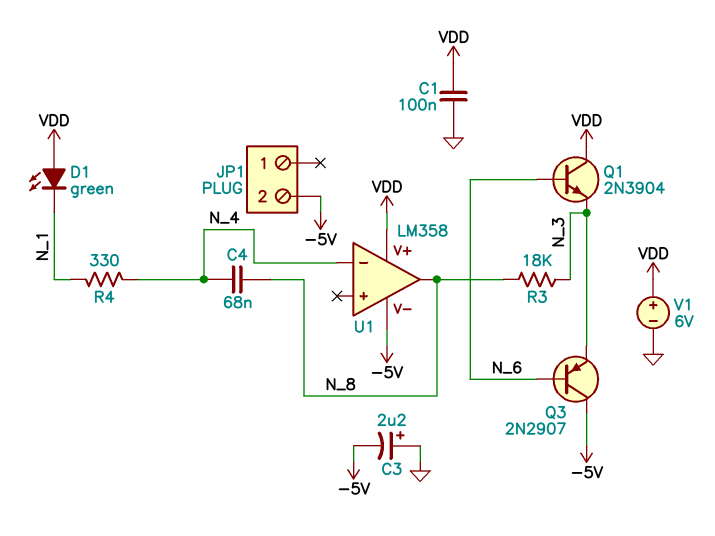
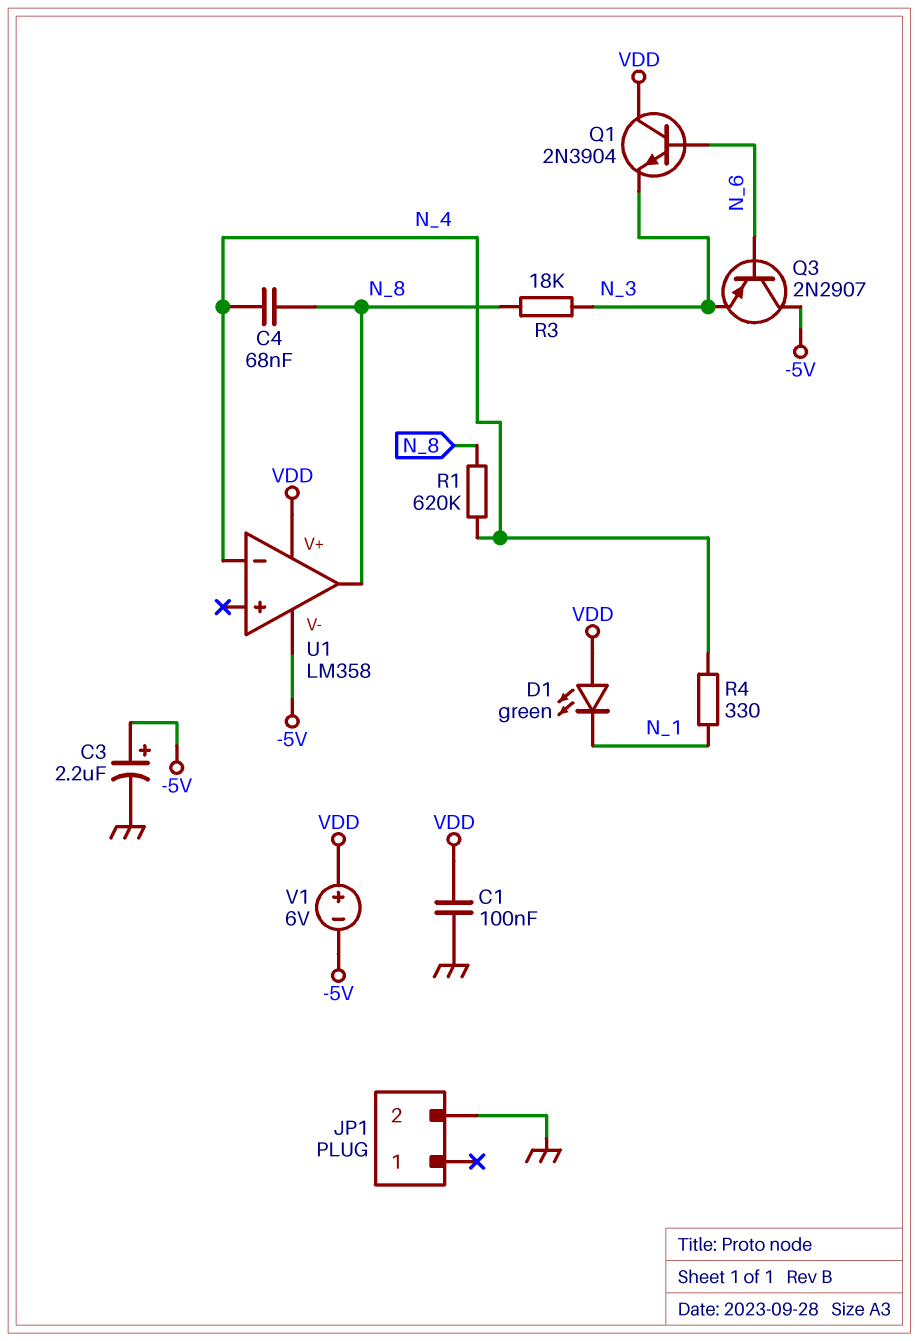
C3: 2.2uF (plus GND, minus -5V) -> 2.2uF (plus -5V, minus GND)
JP1 pin 2: -5V -> GND
R1: none -> 620k (N_4, N_8)
V1: 6V (plus VDD, minus GND) -> 6V (plus VDD, minus -5V)

